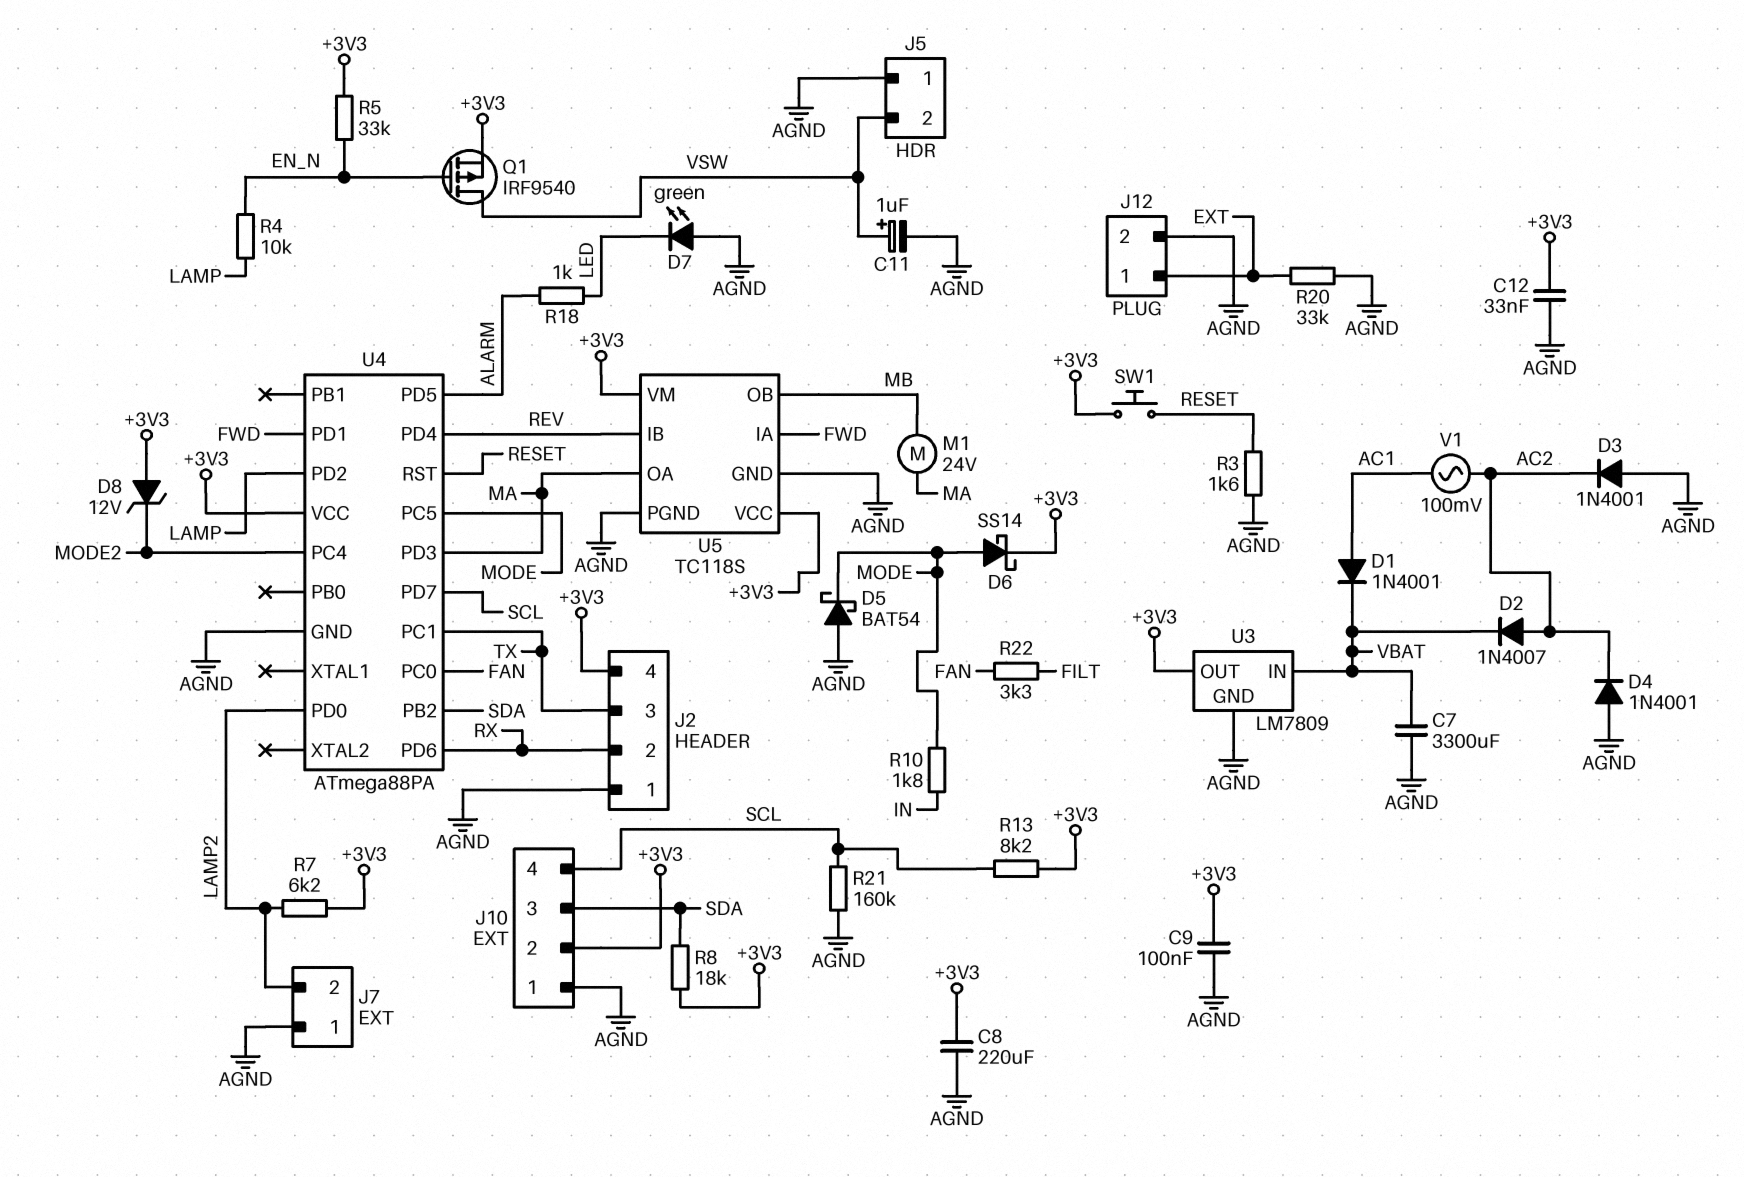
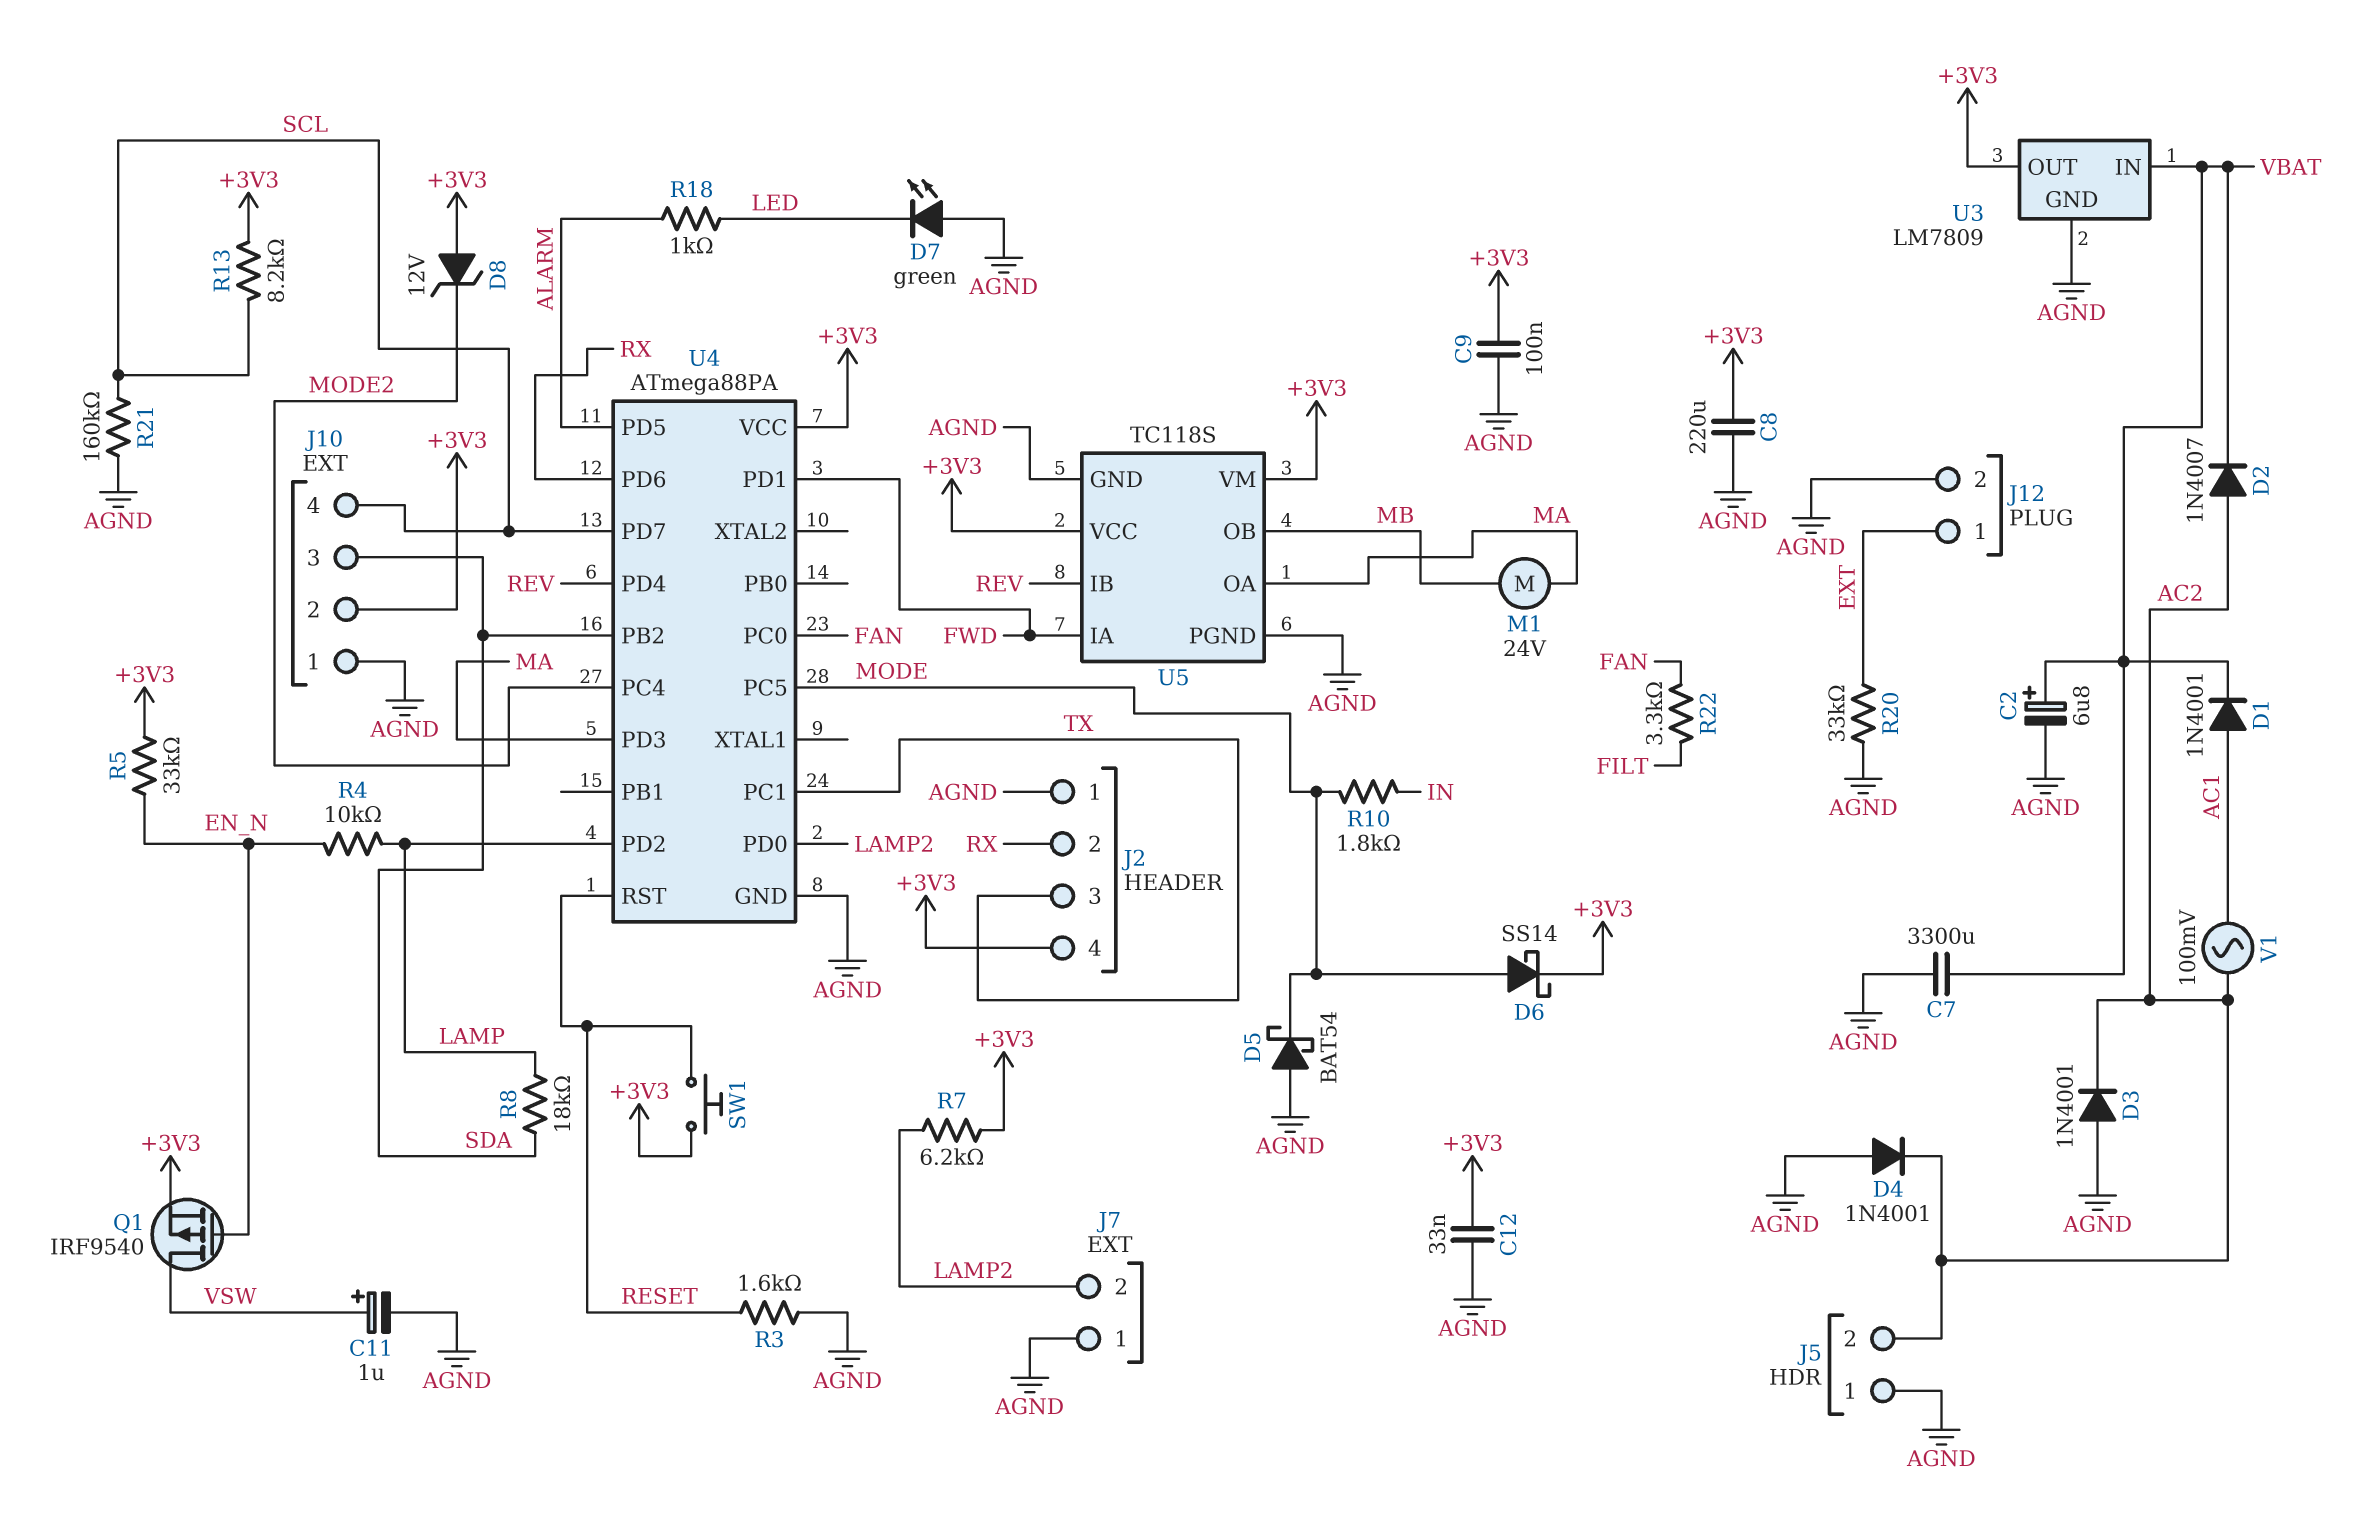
C2: none -> 6.8uF (plus VBAT, minus AGND)
J5 pin 2: VSW -> AC2
R8: 18k (+3V3, SDA) -> 18k (LAMP, SDA)

